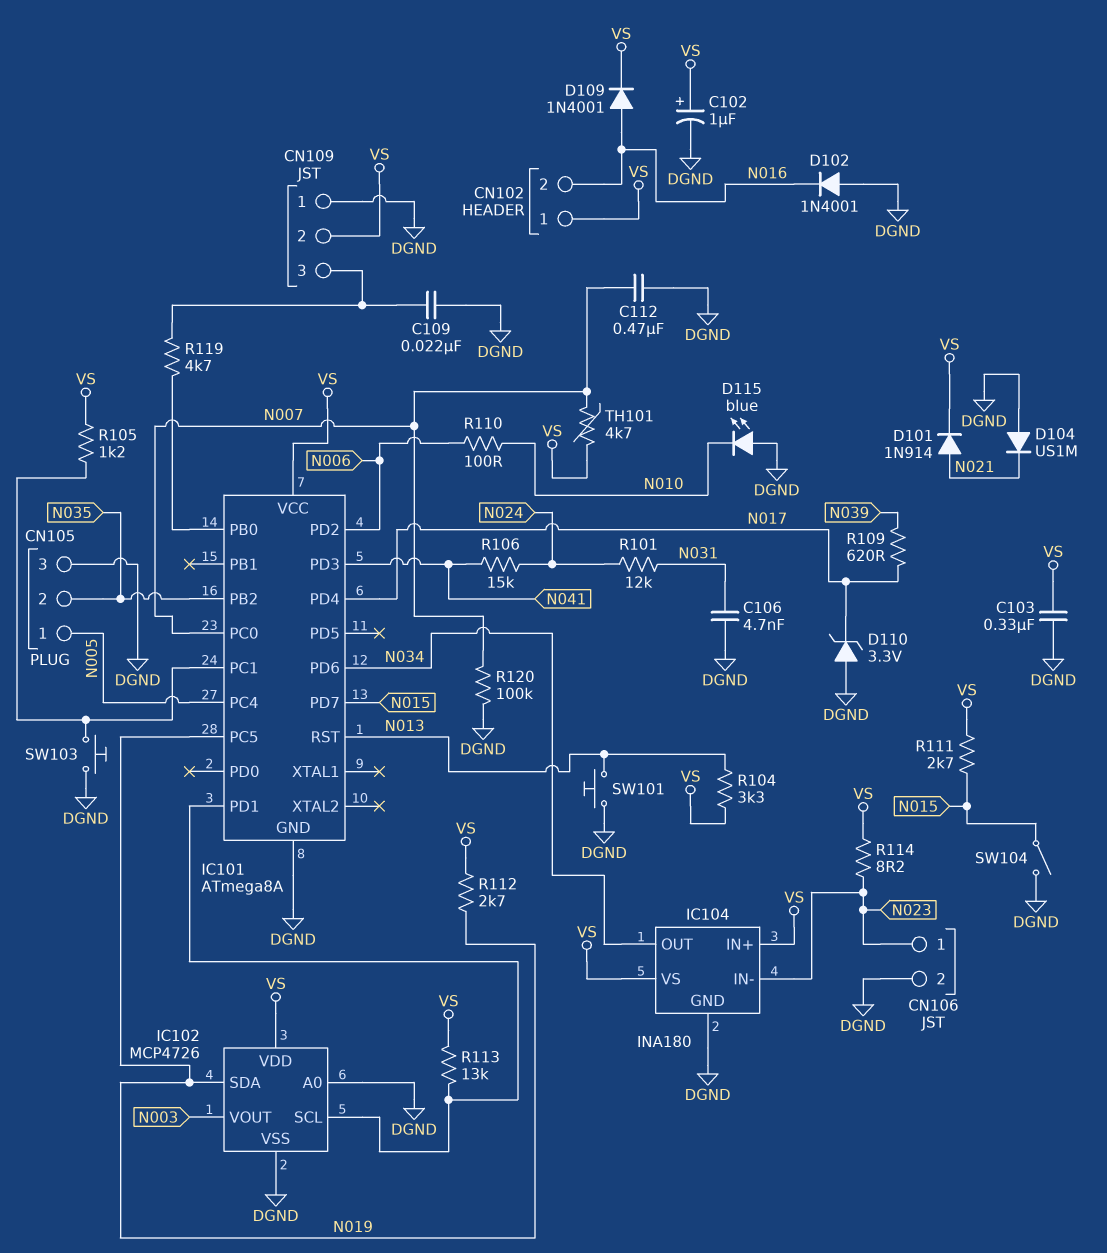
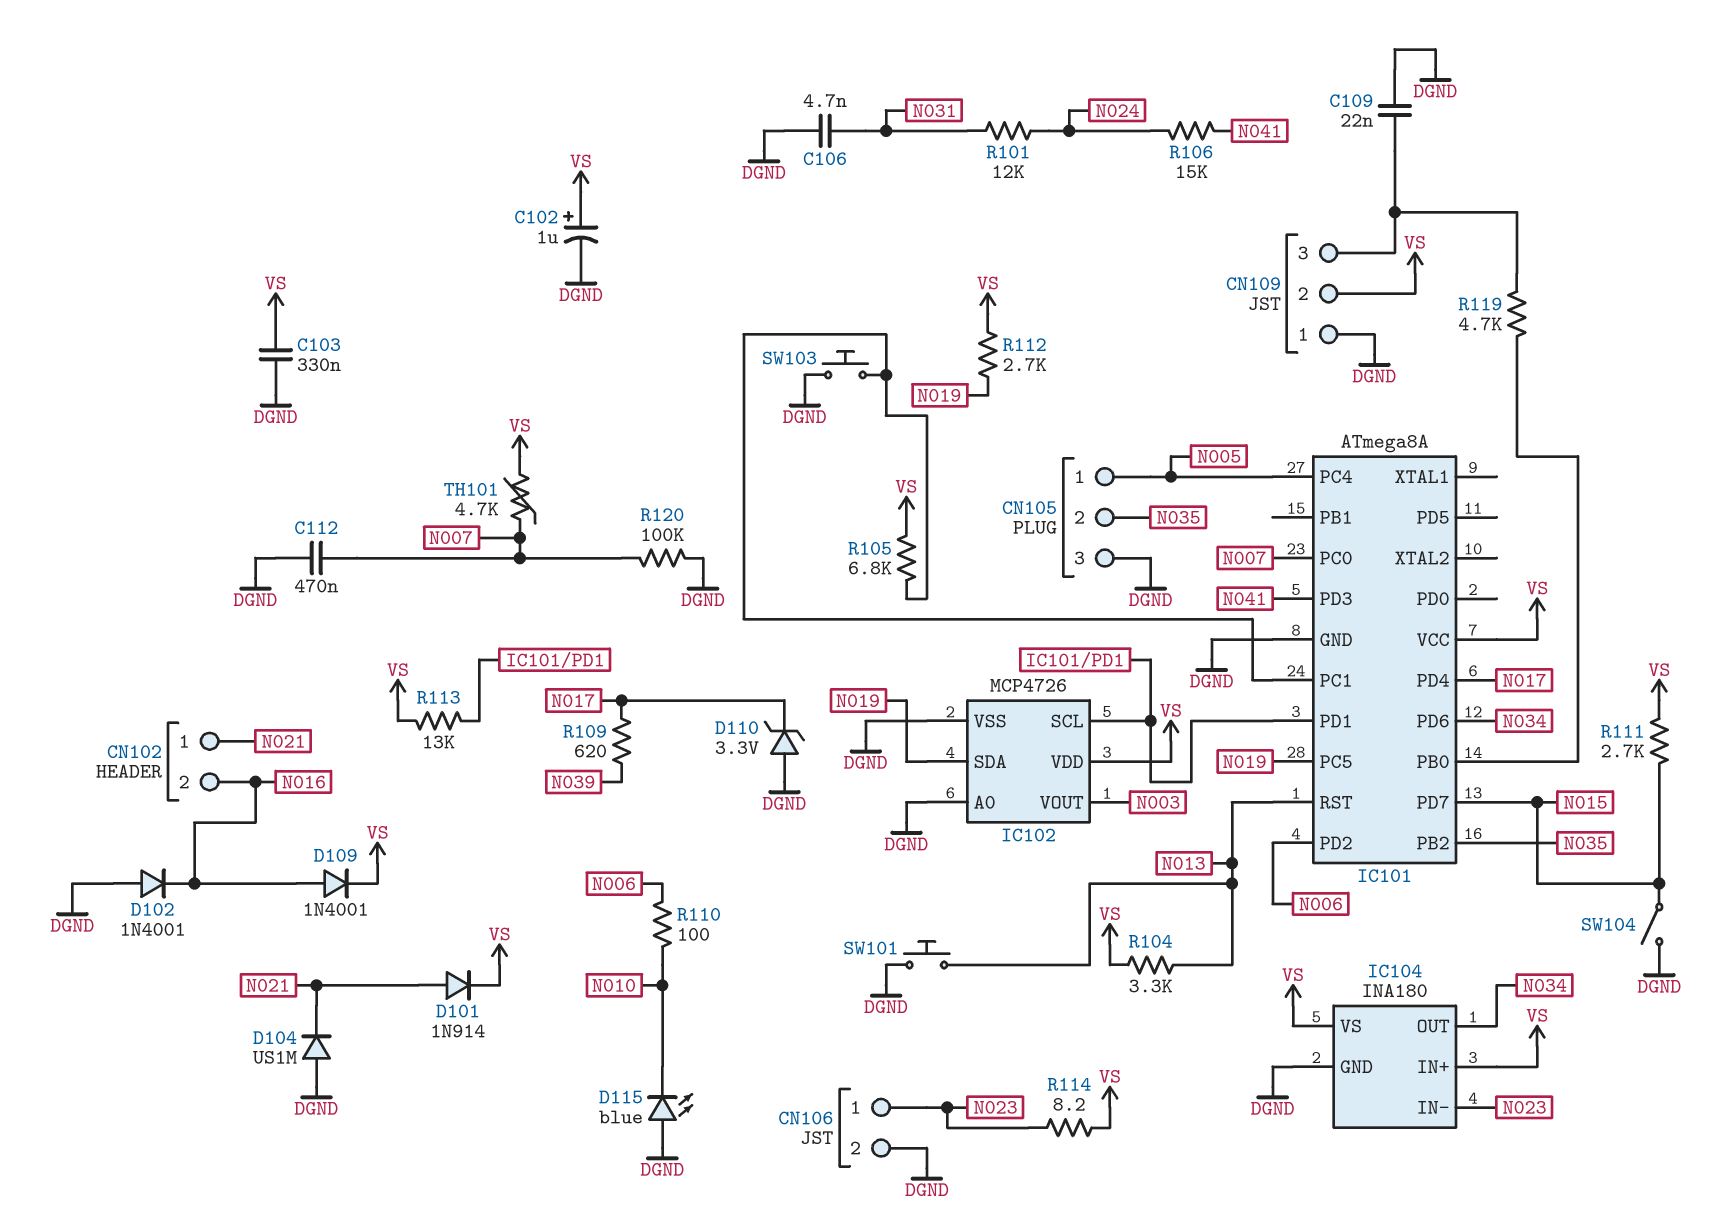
CN102 pin 1: VS -> N021
R105: 1.2k (IC101/PC1, VS) -> 6.8k (IC101/PC1, VS)

